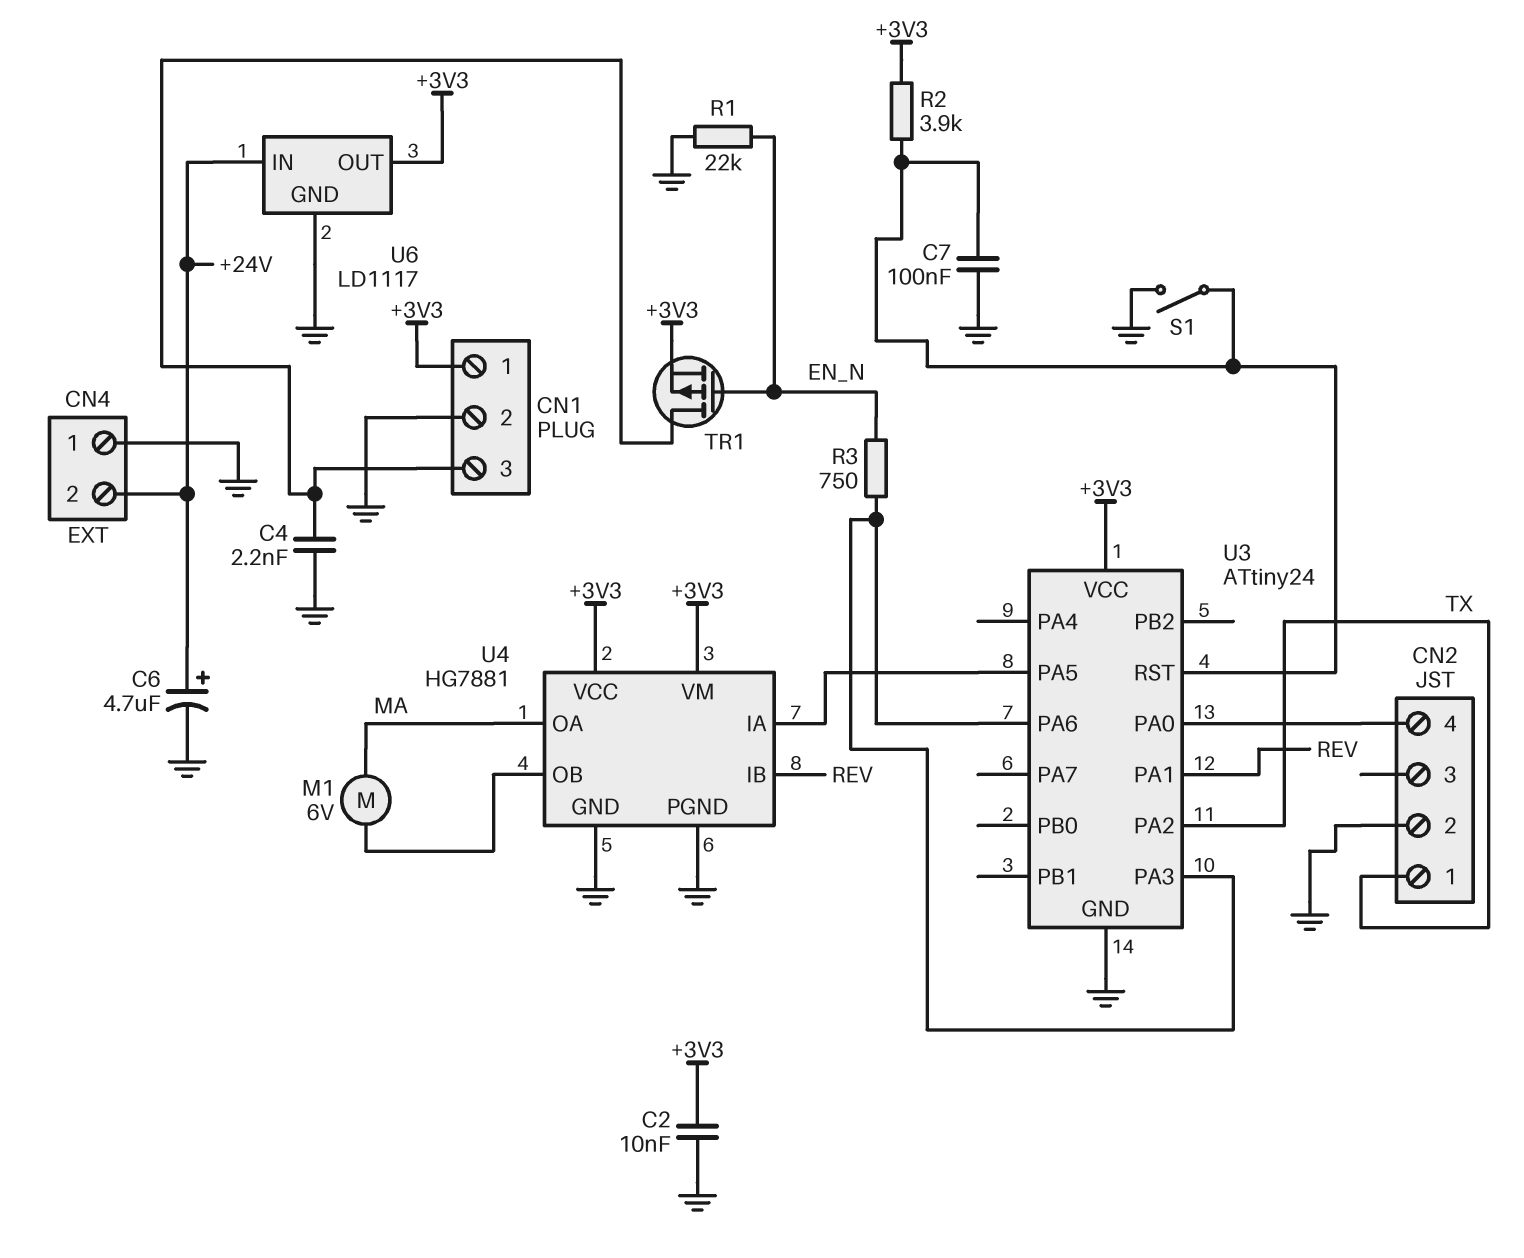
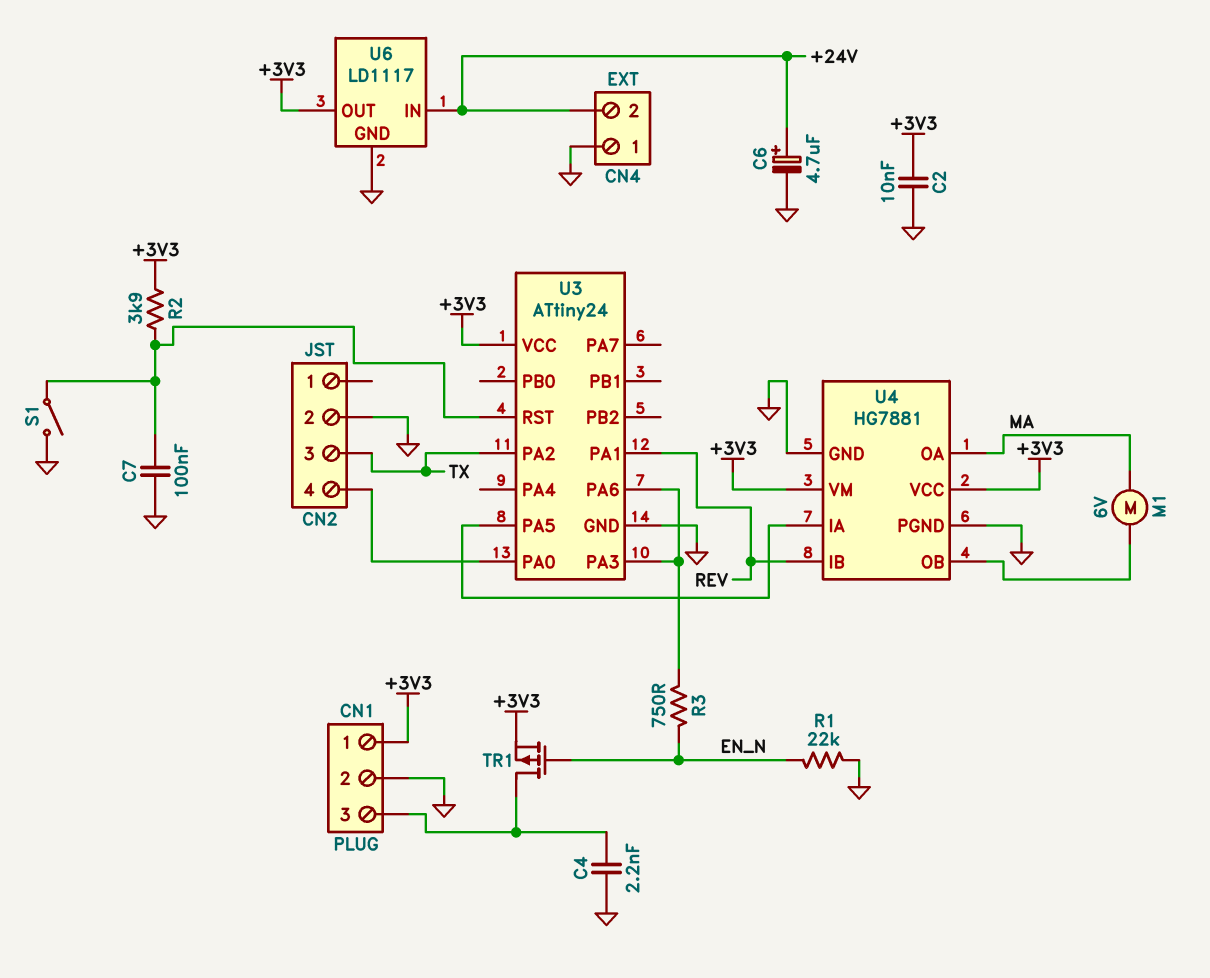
CN2 pin 1: TX -> none
CN2 pin 3: none -> TX

